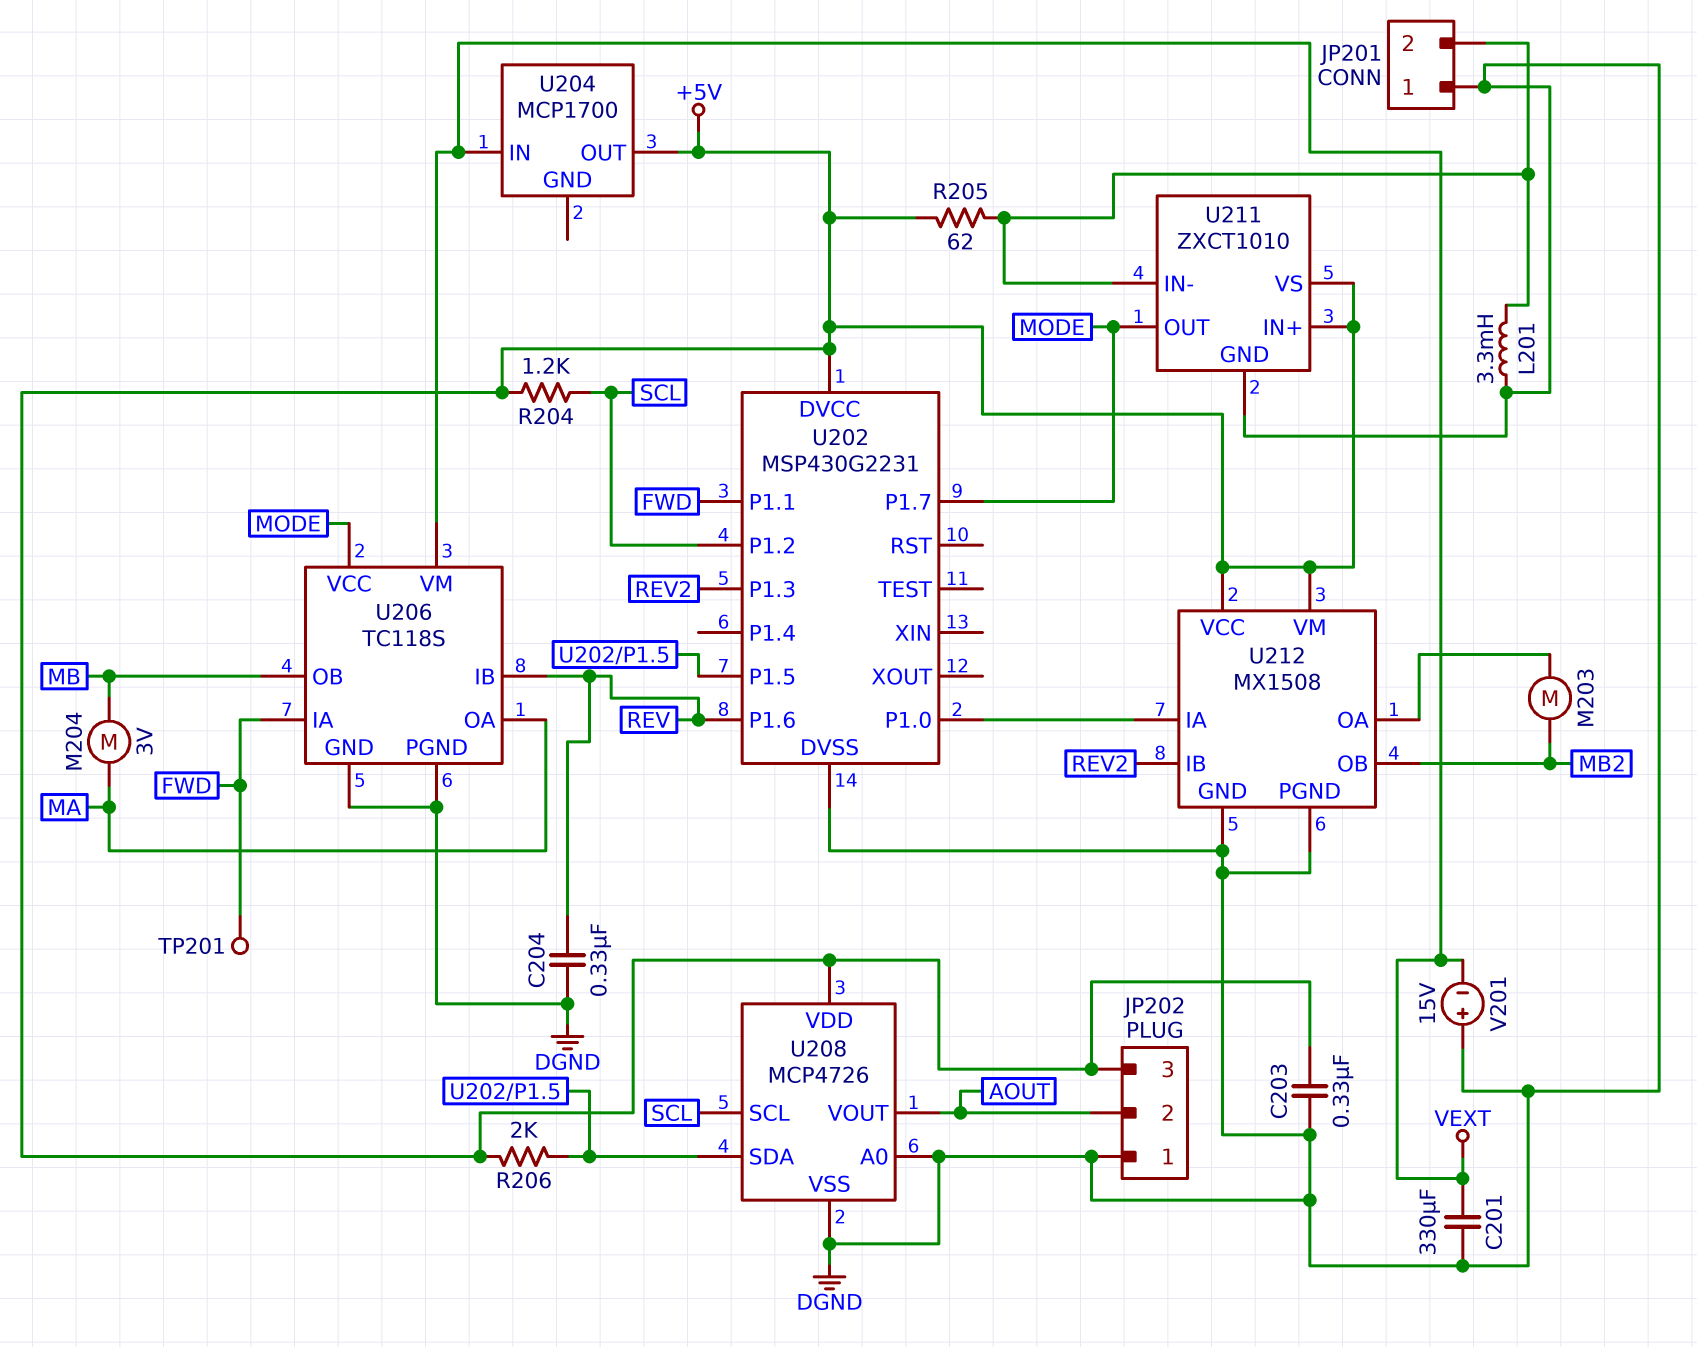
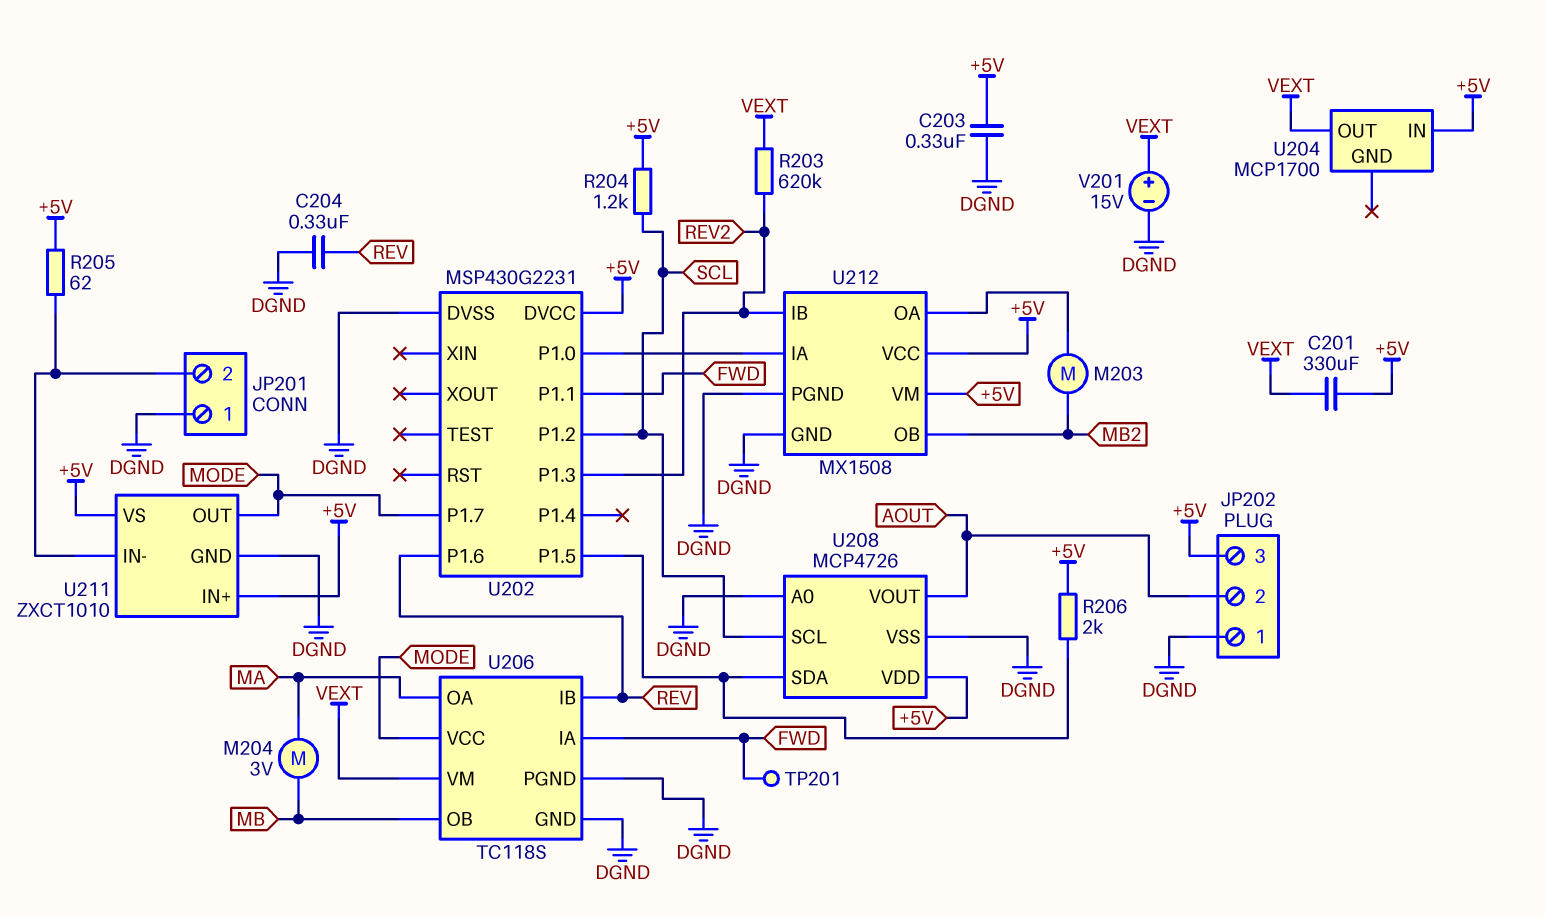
C201: 330uF (DGND, VEXT) -> 330uF (+5V, VEXT)
L201: 3.3mH (DGND, JP201/2) -> none
R203: none -> 620k (REV2, VEXT)
U204 pin IN: VEXT -> +5V
U204 pin OUT: +5V -> VEXT
V201: 15V (plus DGND, minus VEXT) -> 15V (plus VEXT, minus DGND)

